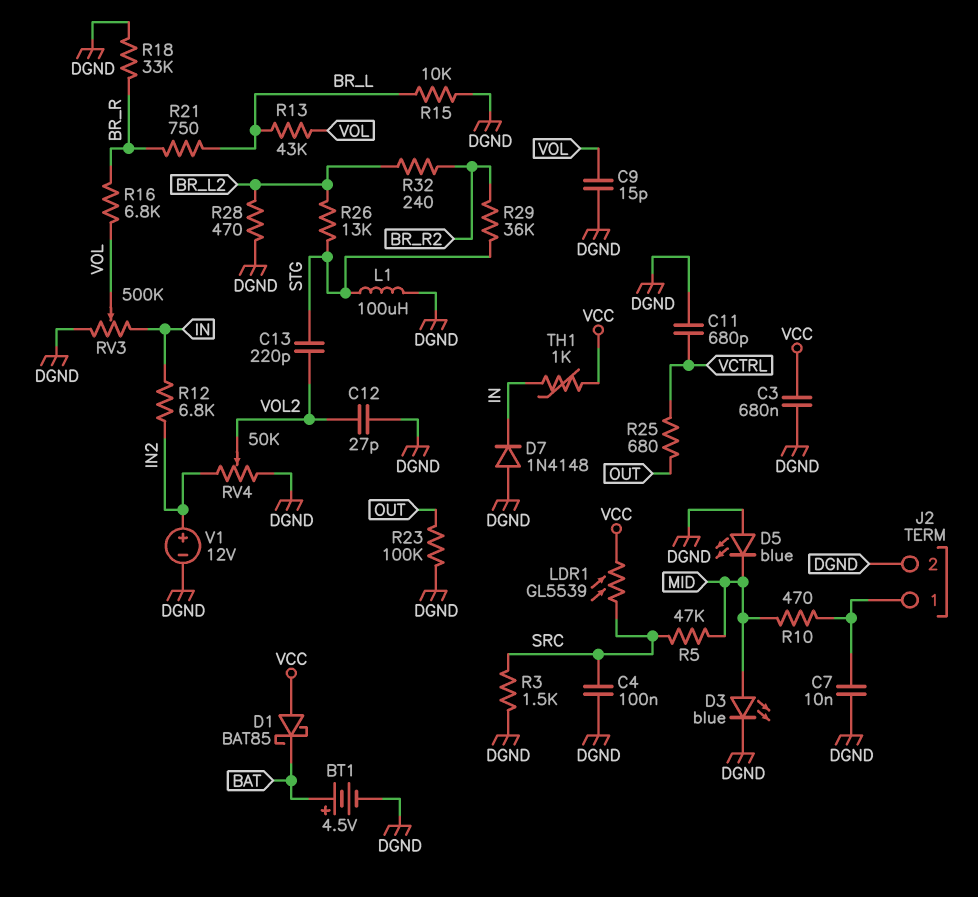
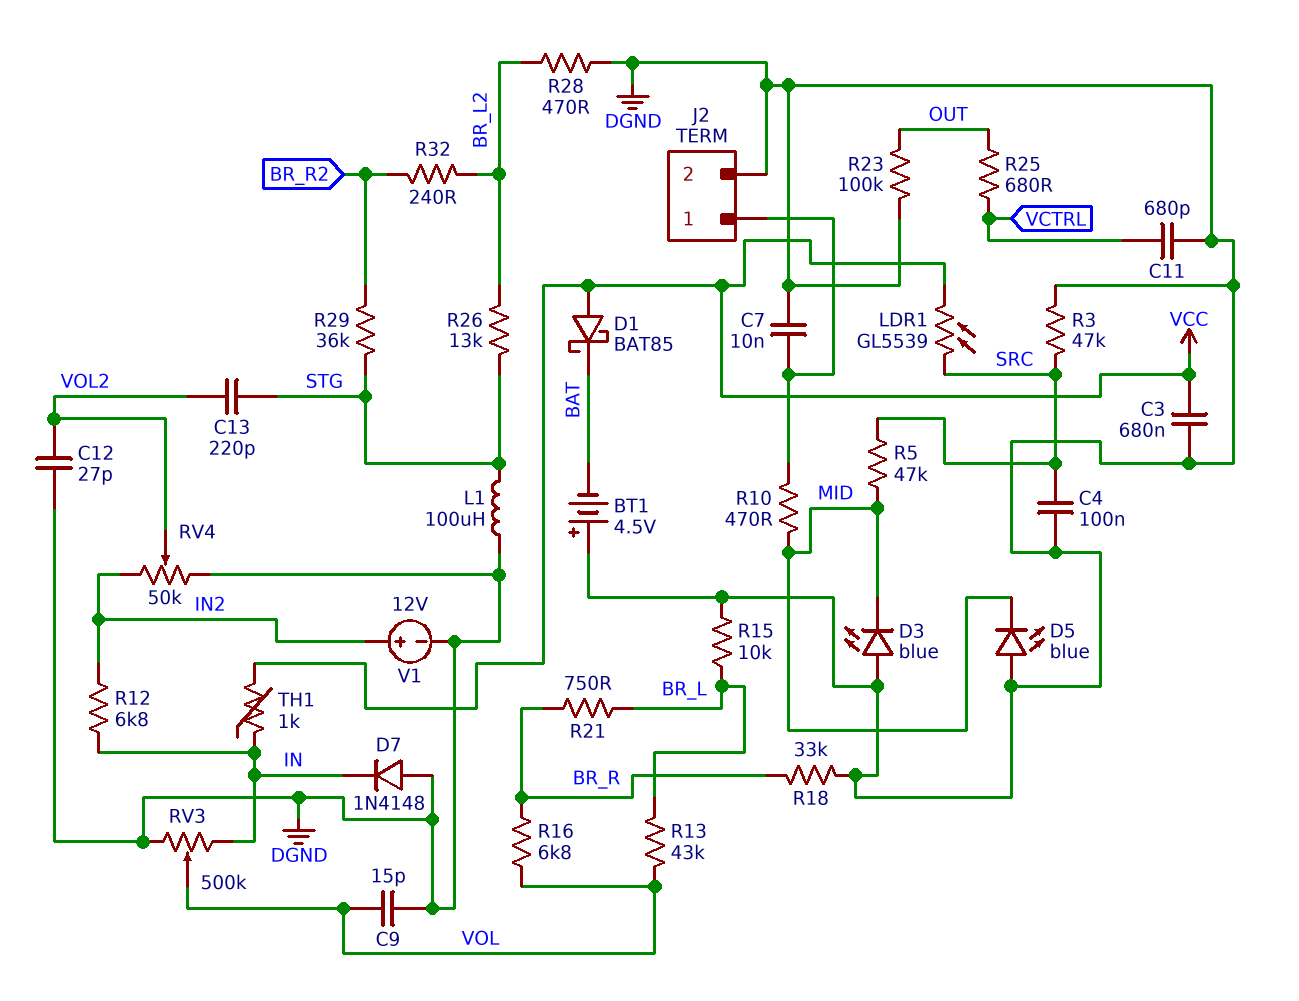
BT1: 4.5V (plus BAT, minus DGND) -> 4.5V (plus DGND, minus BAT)
D3: LED blue (A MID, K DGND) -> LED blue (A DGND, K MID)
R3: 1.5k (DGND, SRC) -> 47k (DGND, SRC)

